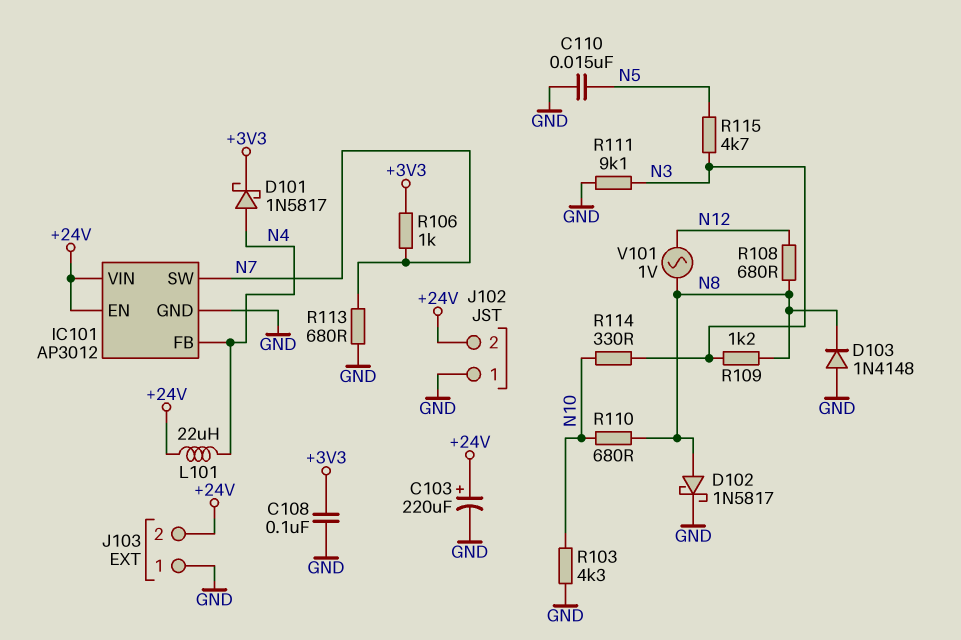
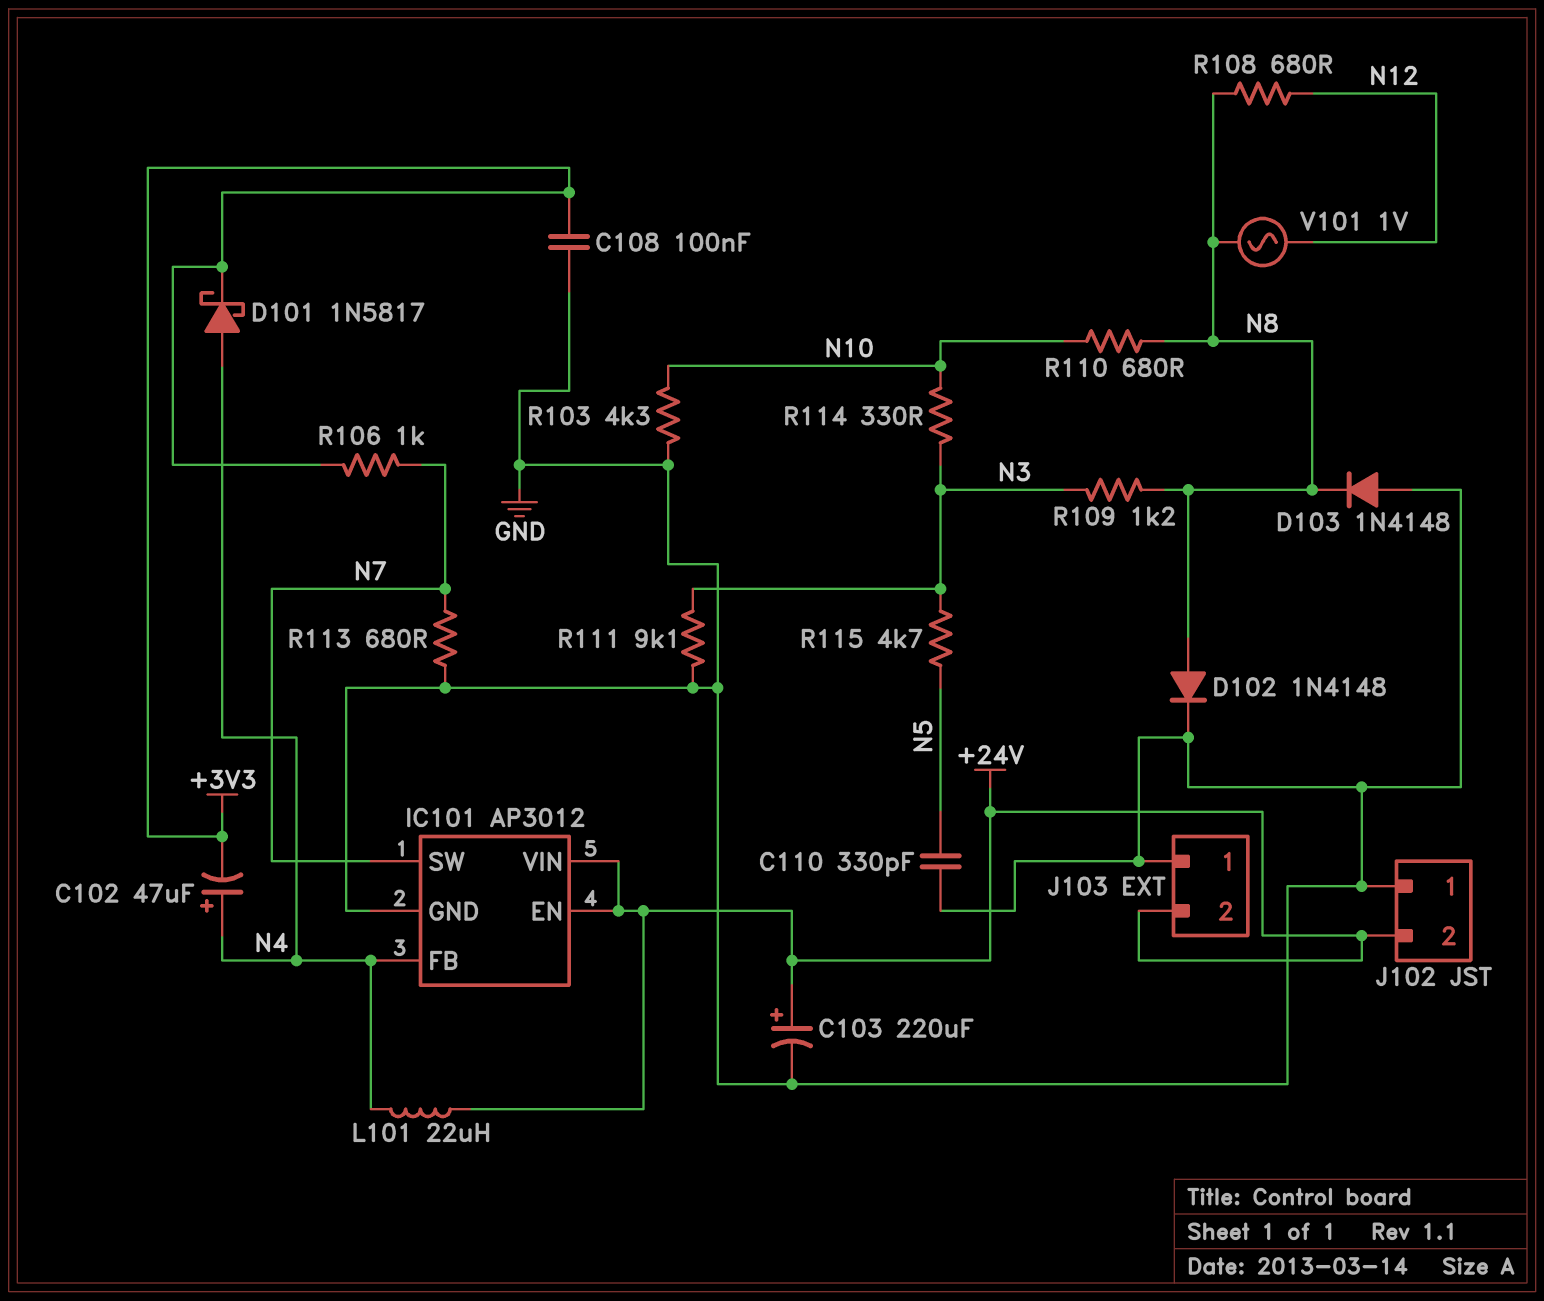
C102: none -> 47uF (plus N4, minus +3V3)
C110: 15nF (GND, N5) -> 330pF (GND, N5)
D102: schottky 1N5817 (A N8, K GND) -> diode 1N4148 (A N8, K GND)

